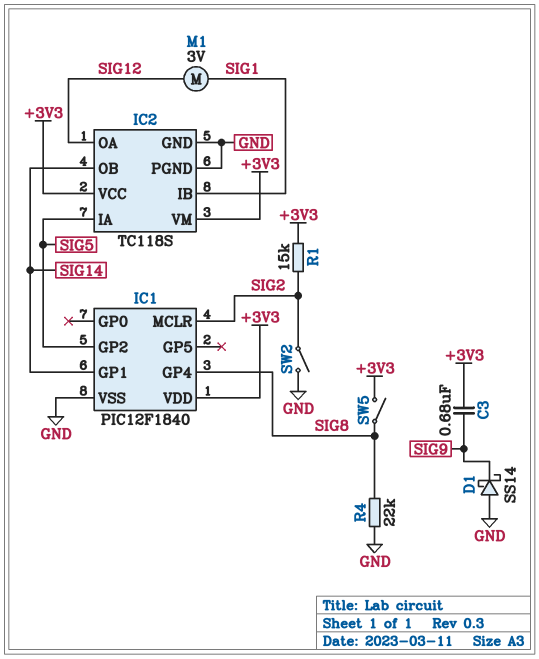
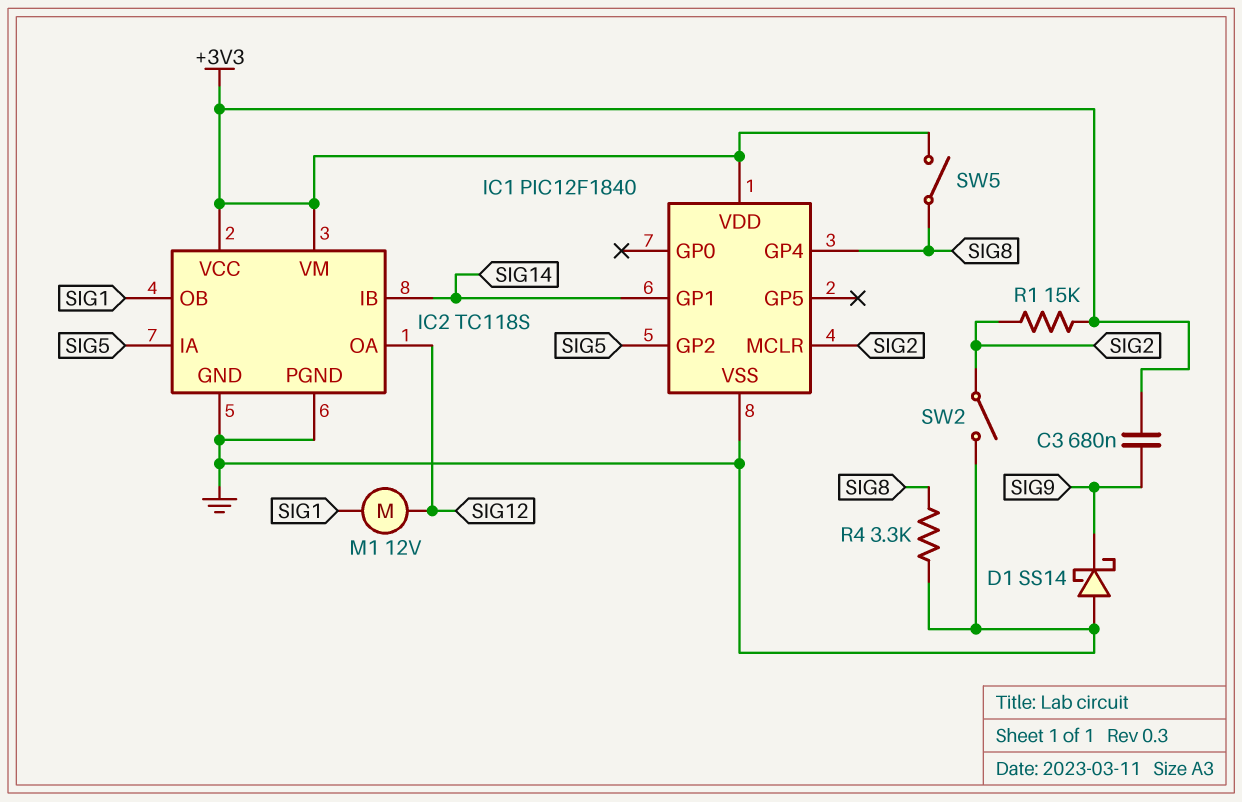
IC2 pin IB: SIG1 -> SIG14
IC2 pin OB: SIG14 -> SIG1
M1: motor 3V (SIG1, SIG12) -> motor 12V (SIG1, SIG12)
R4: 22k (GND, SIG8) -> 3.3k (GND, SIG8)

